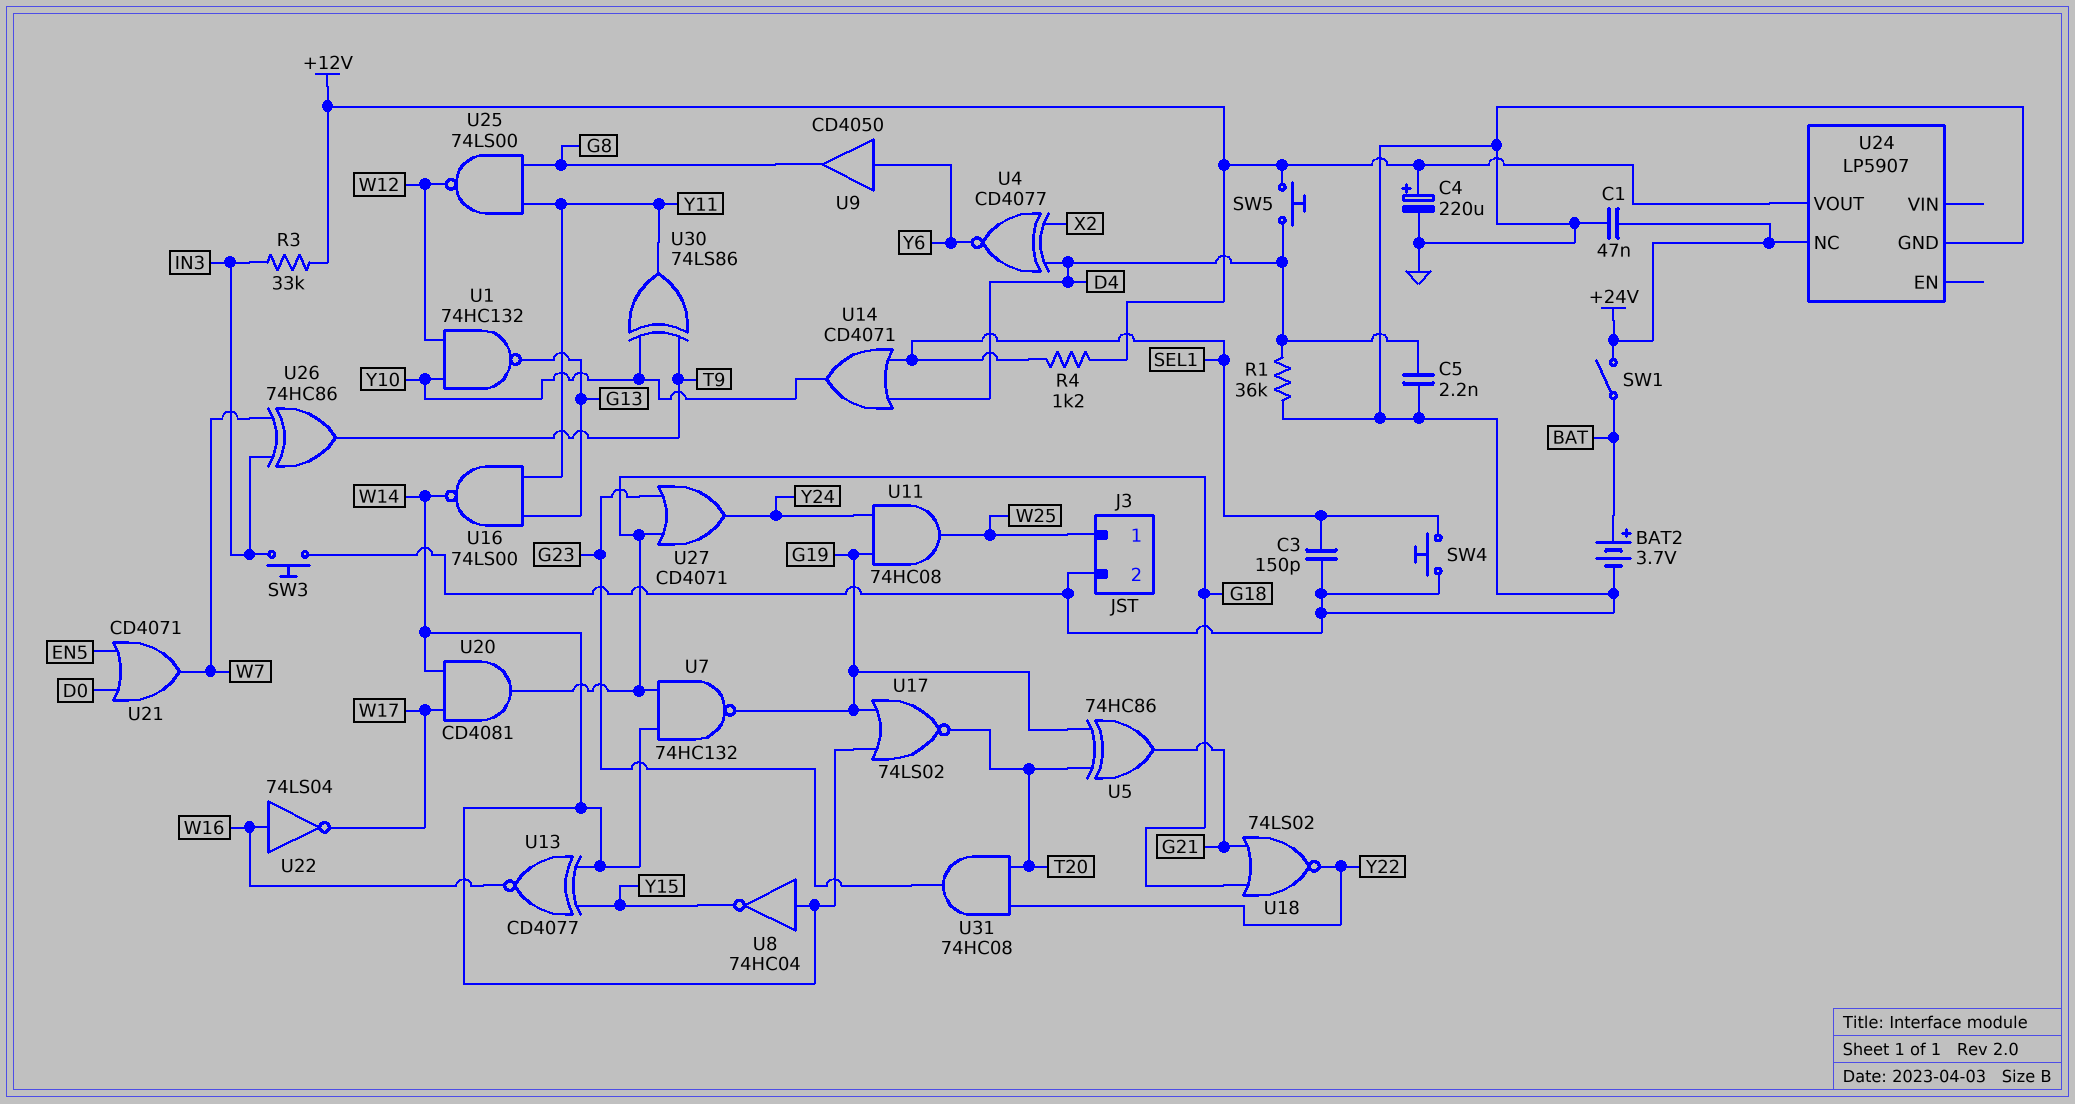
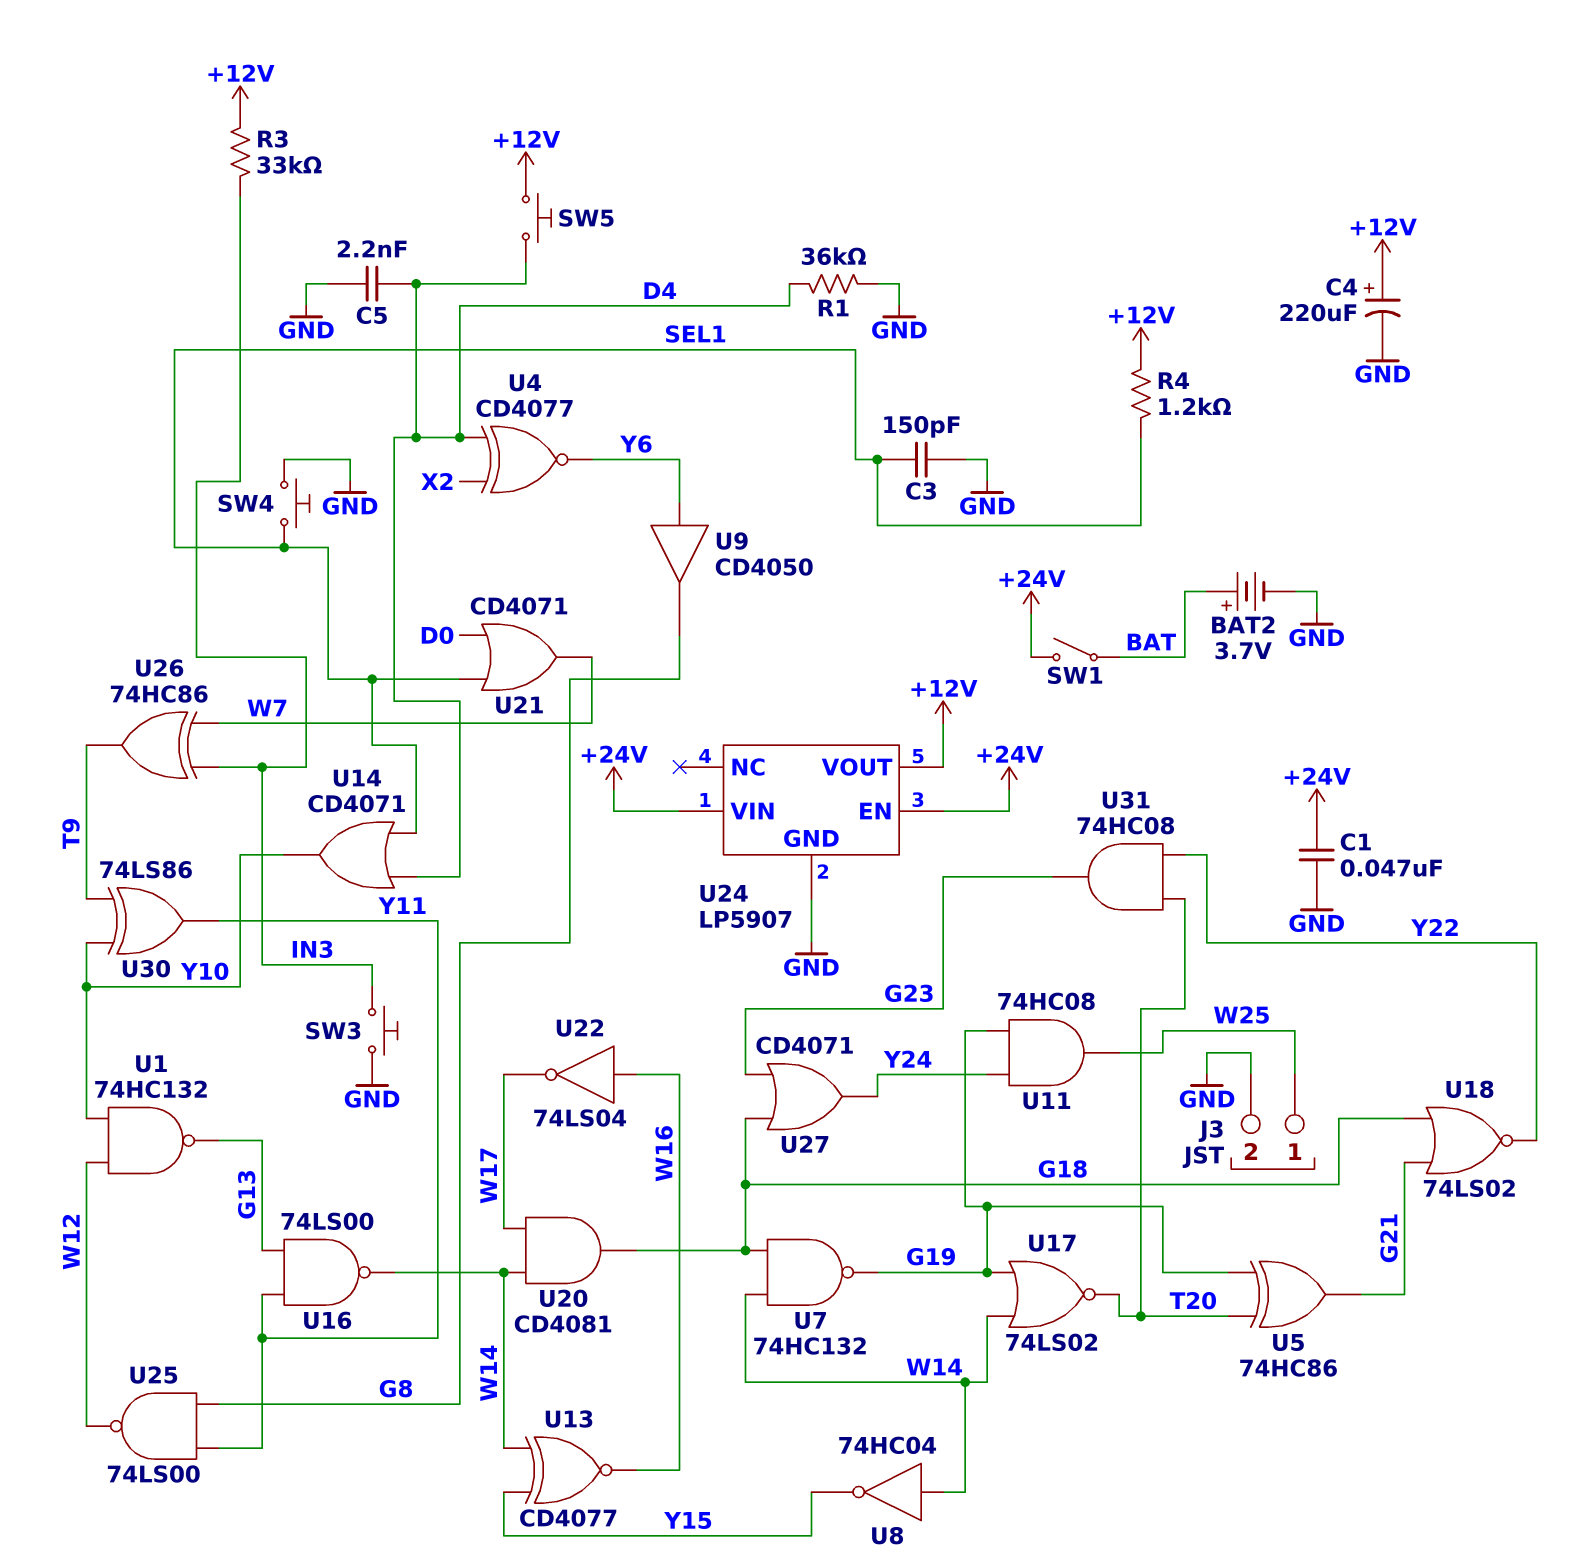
U21: OR CD4071 (in D0, in EN5, out W7) -> OR CD4071 (in D0, in SEL1, out W7)
U24 pin EN: none -> +24V
U24 pin NC: +24V -> none
U24 pin VIN: none -> +24V

